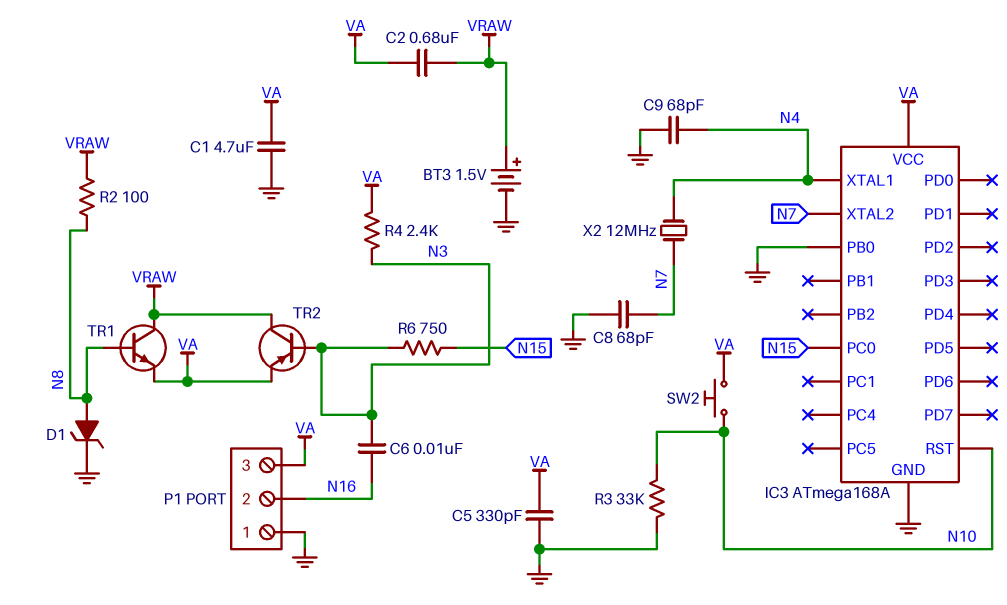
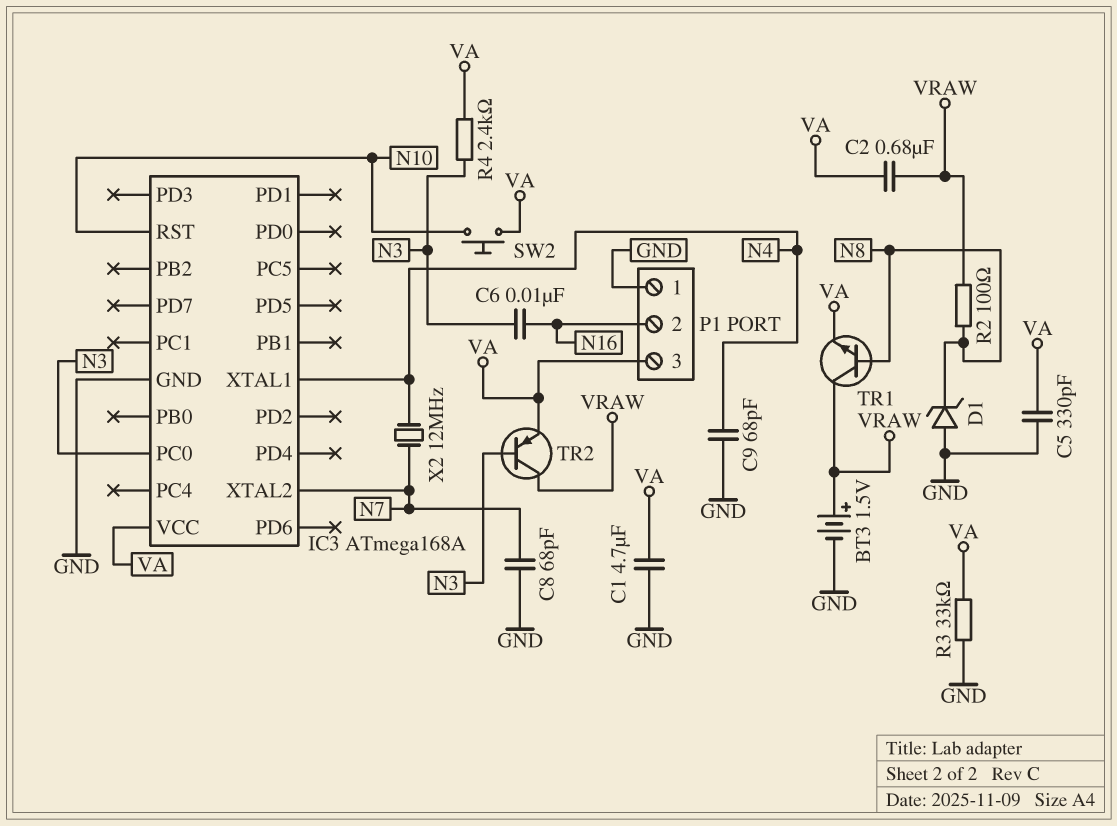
D1: zener (A N8, K GND) -> zener (A GND, K N8)
IC3 pin PB0: GND -> none
IC3 pin PC0: N15 -> N3
R3: 33k (GND, N10) -> 33k (GND, VA)
R6: 750 (N3, N15) -> none

